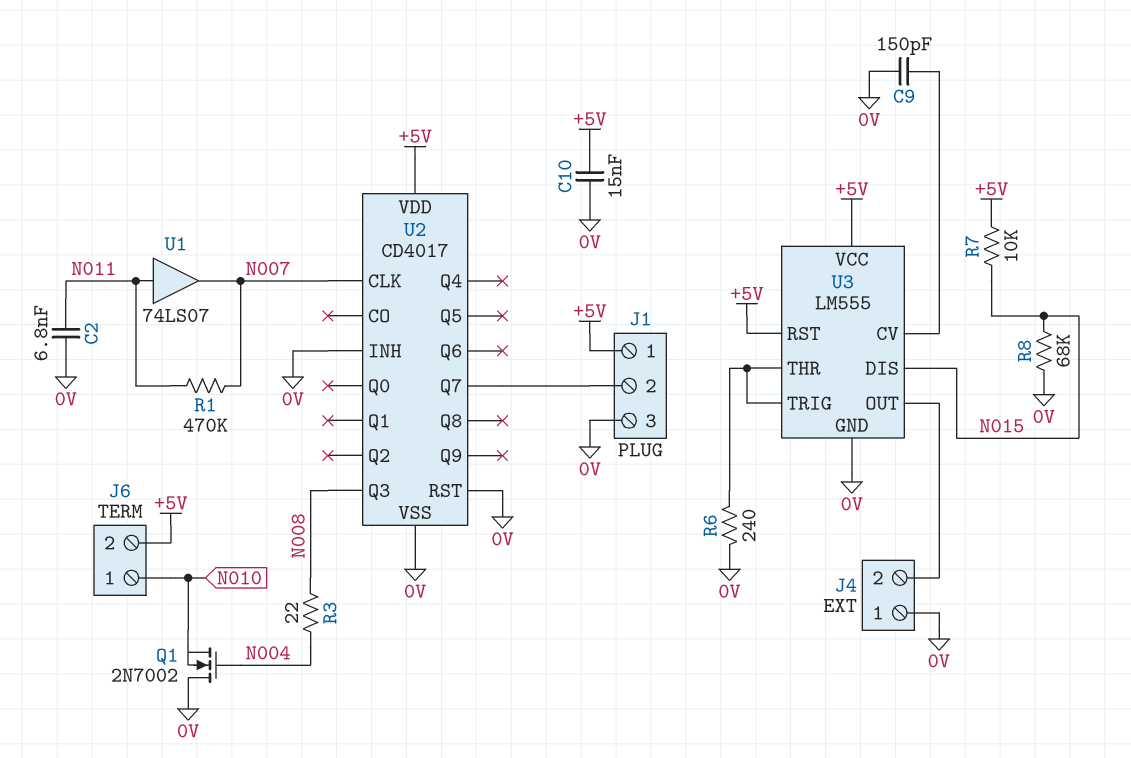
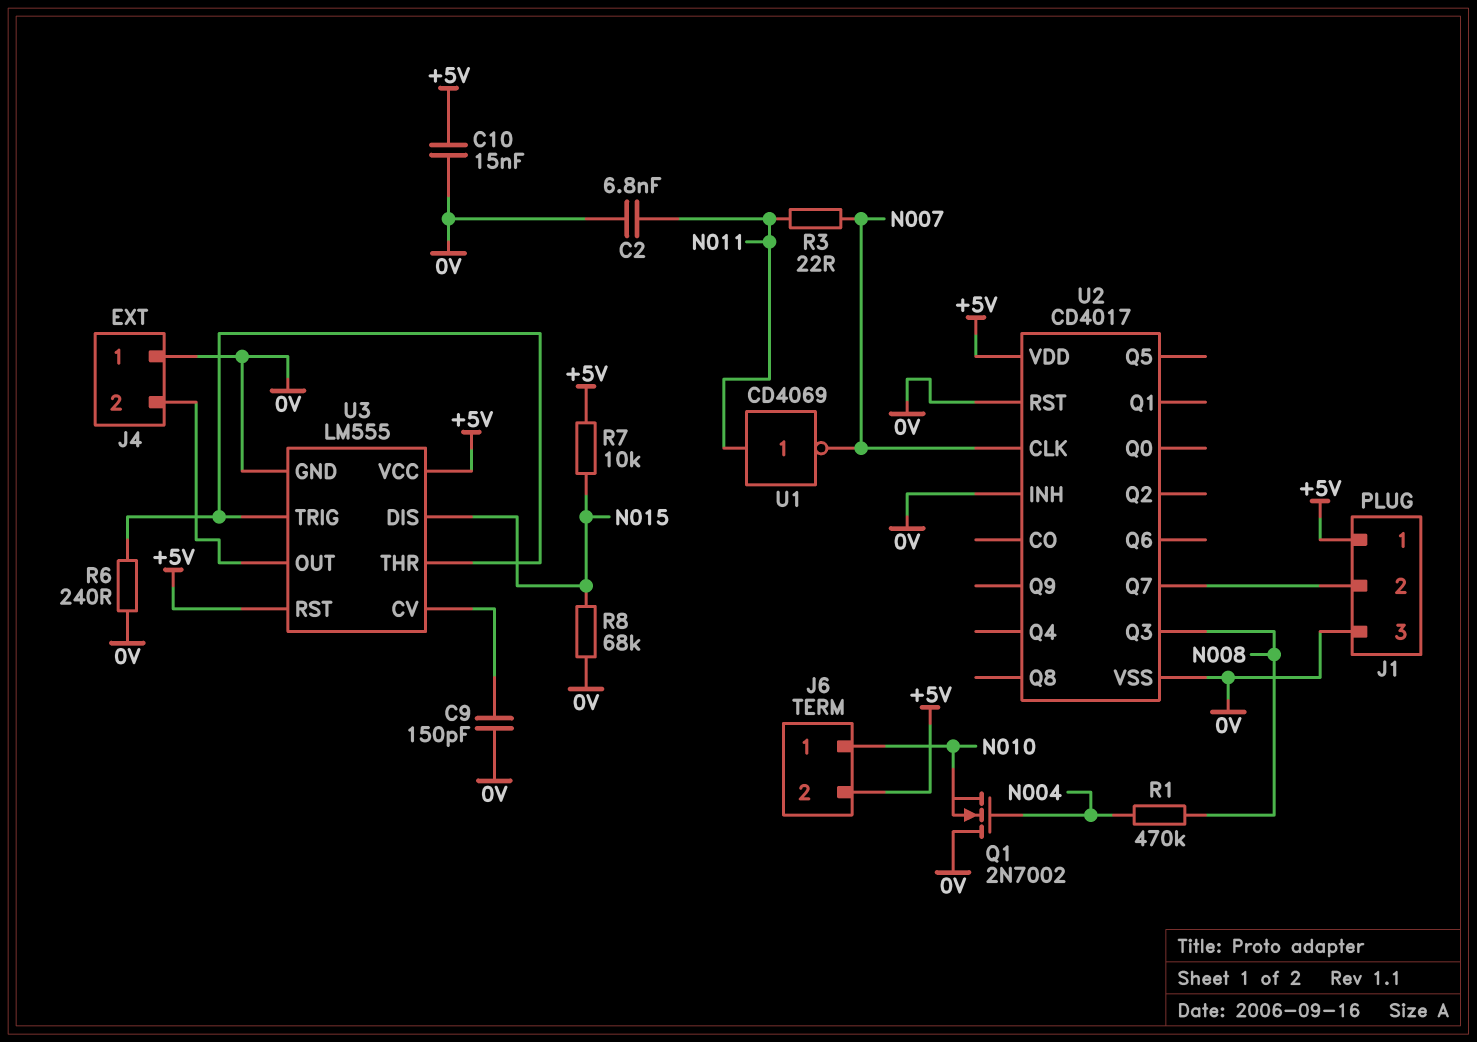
R1: 470k (N007, N011) -> 470k (N004, N008)
R3: 22 (N004, N008) -> 22 (N007, N011)
U1: buffer 74LS07 (in N011, out N007) -> NOT CD4069 (in N011, out N007)

